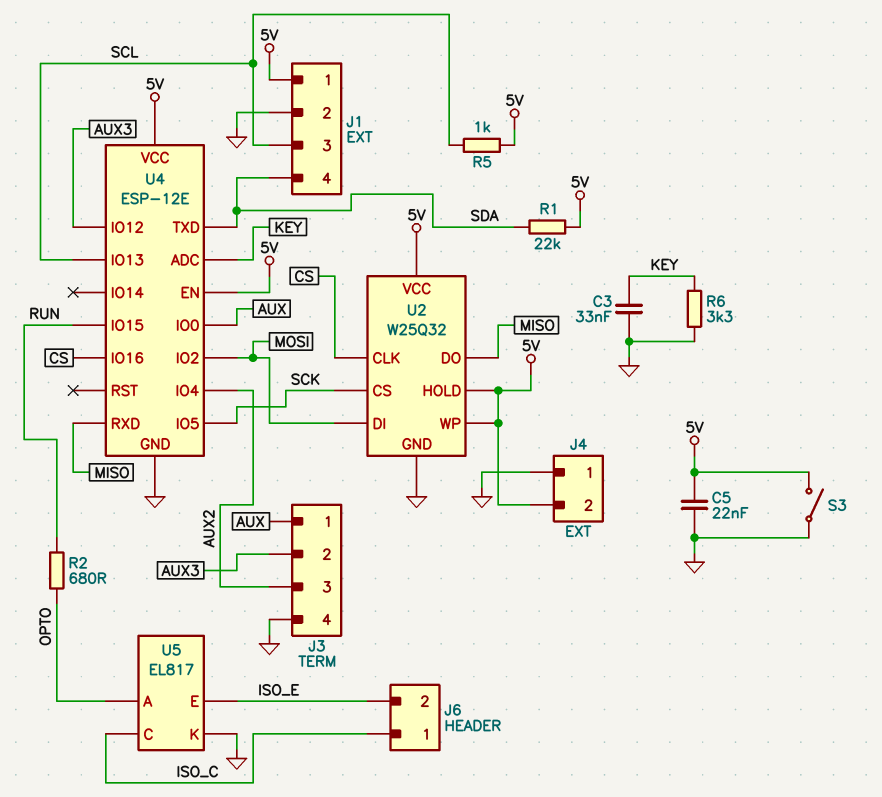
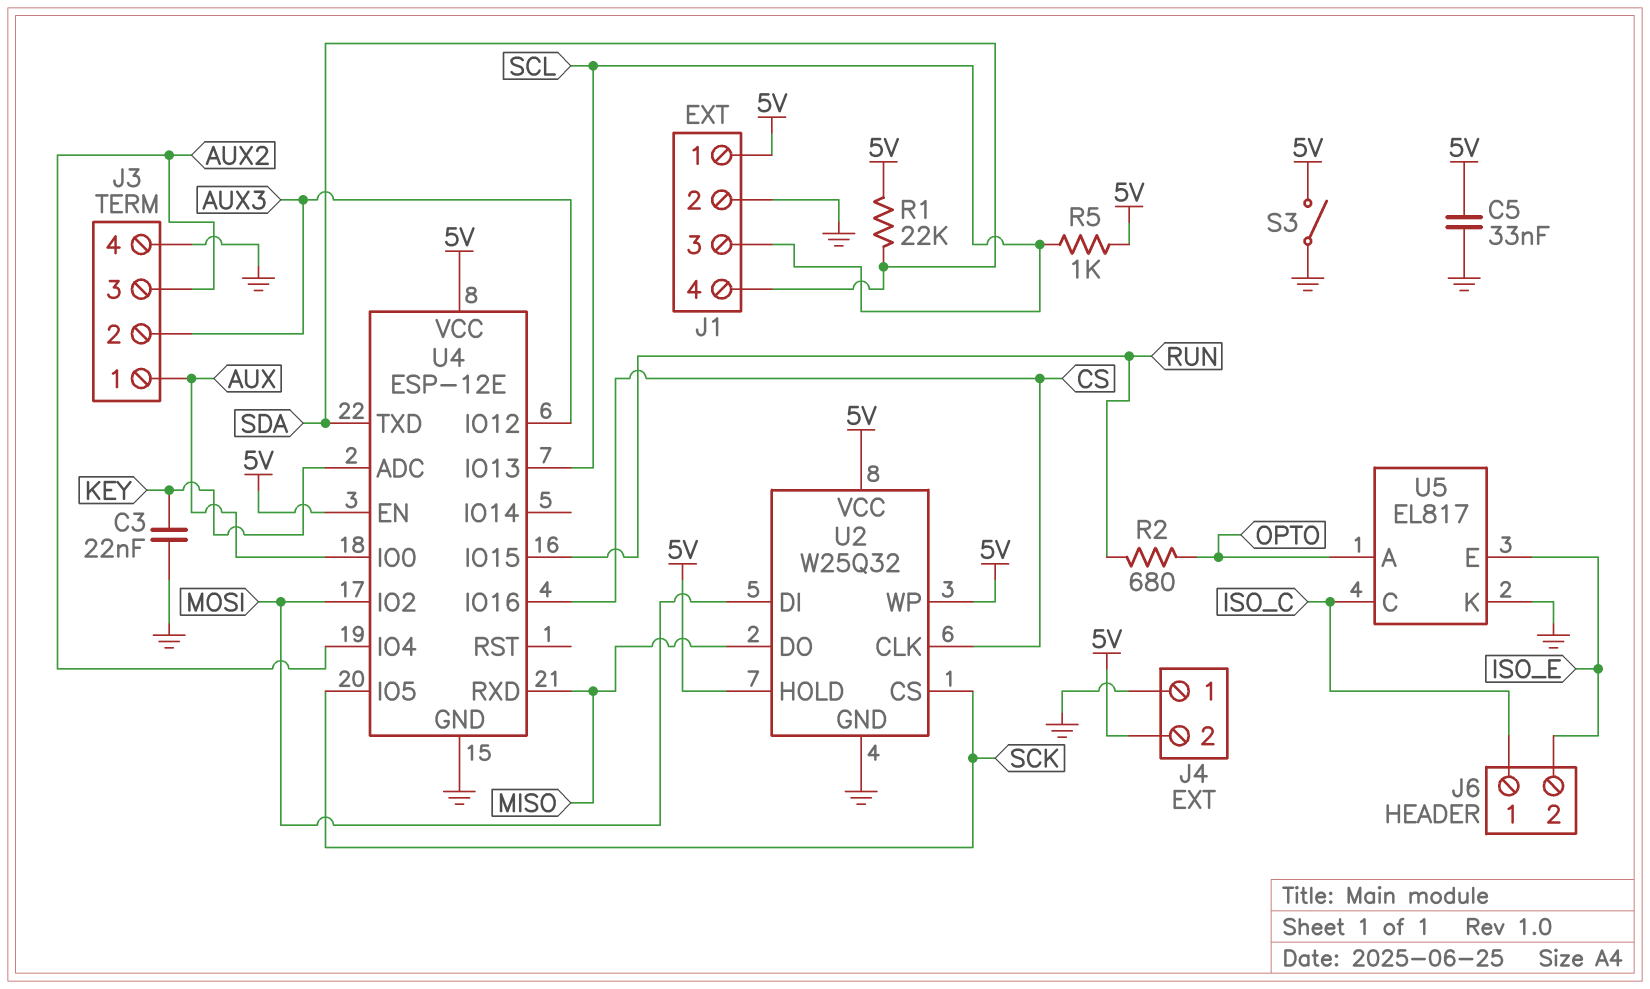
C3: 33nF (GND, KEY) -> 22nF (GND, KEY)
C5: 22nF (5V, GND) -> 33nF (5V, GND)
R6: 3.3k (GND, KEY) -> none

